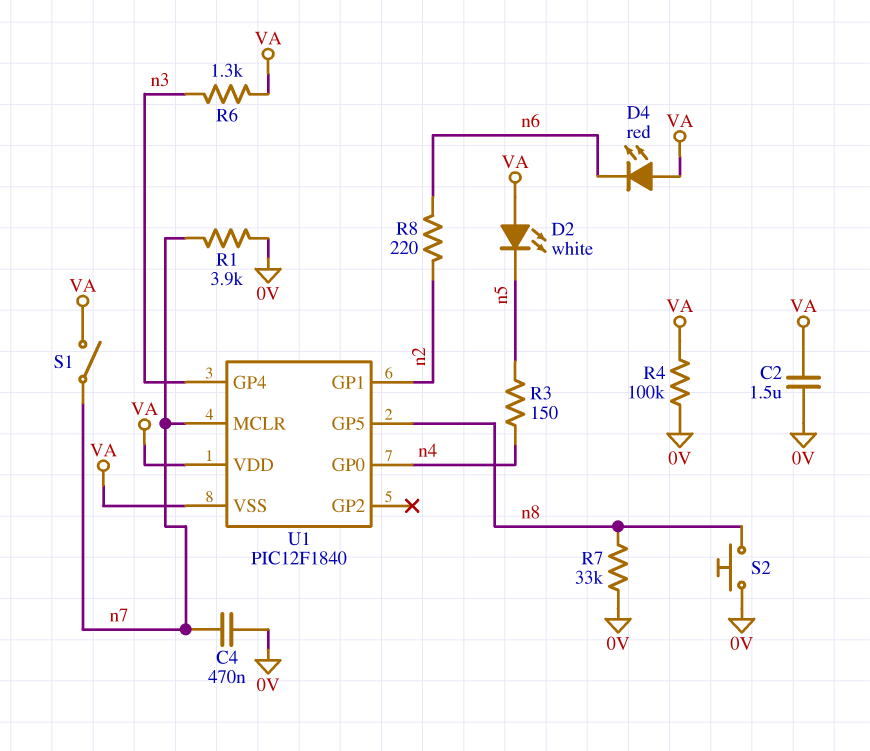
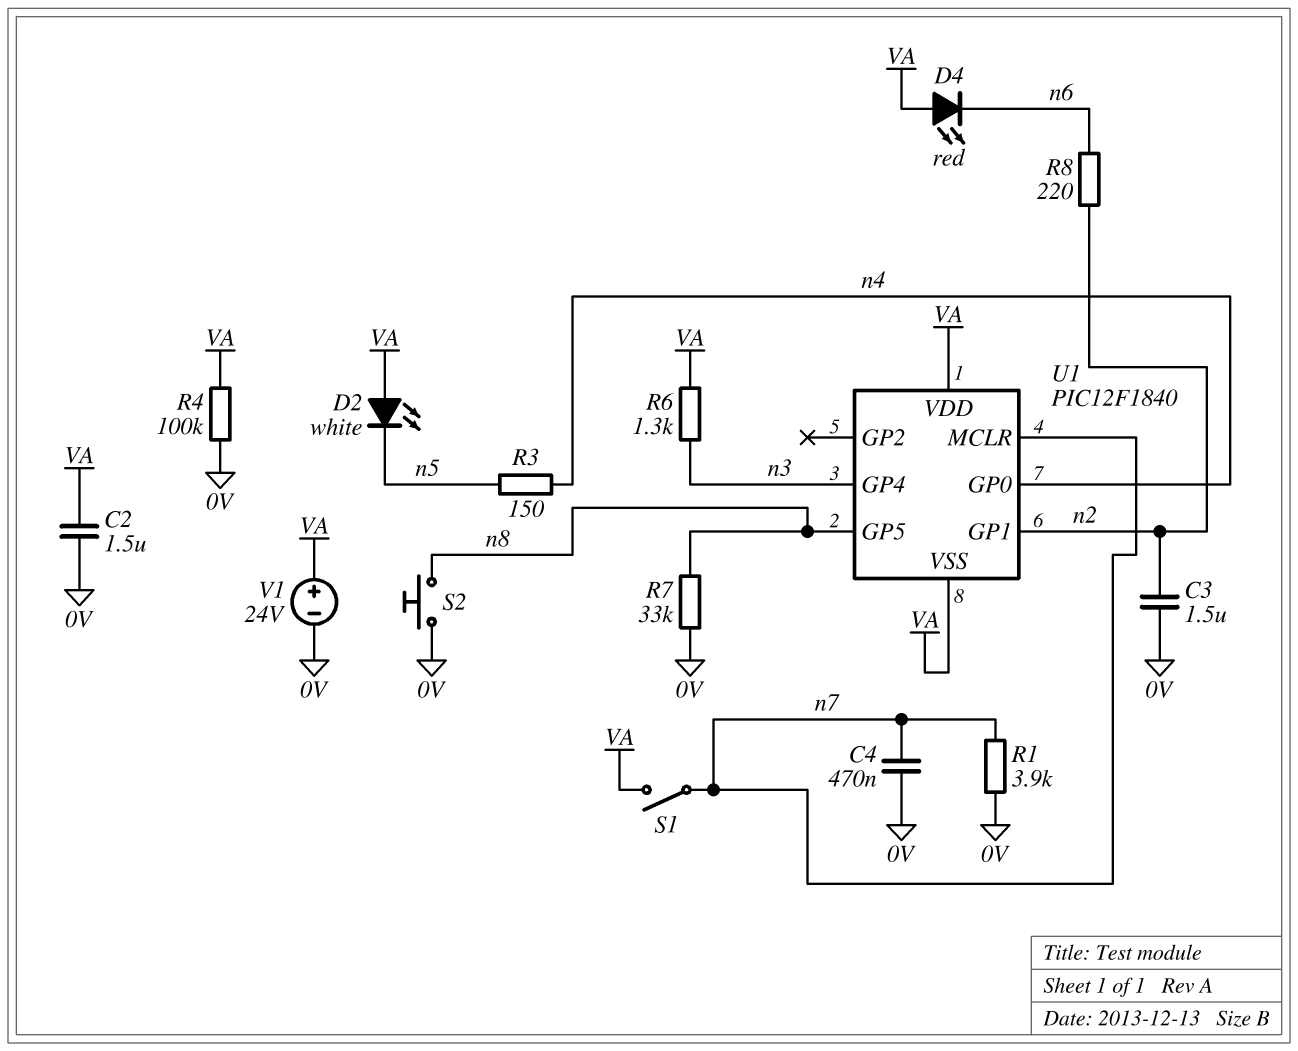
C3: none -> 1.5uF (0V, n2)
V1: none -> 24V (plus VA, minus 0V)

